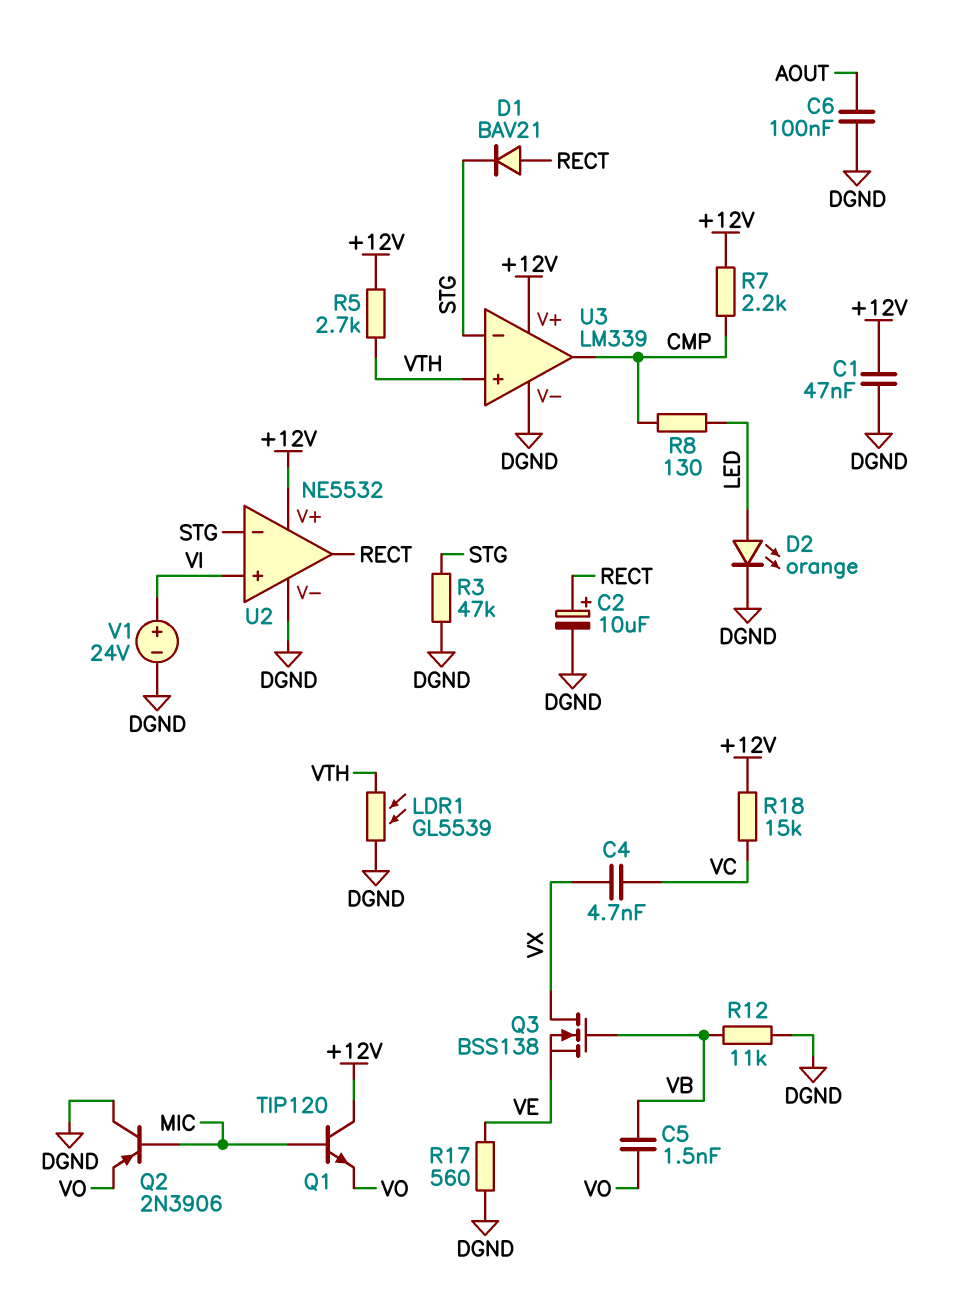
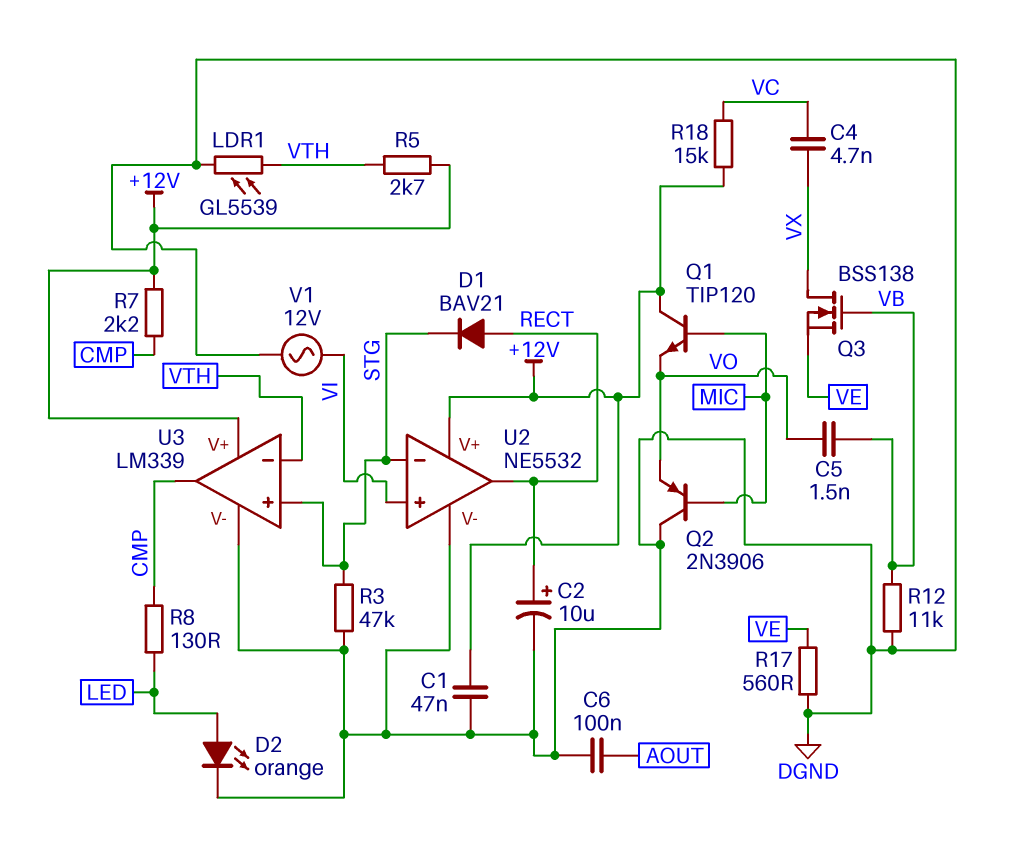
U3 pin in+: VTH -> STG
U3 pin in-: STG -> VTH
V1: 24V (plus VI, minus DGND) -> AC 12V (DGND, VI)

